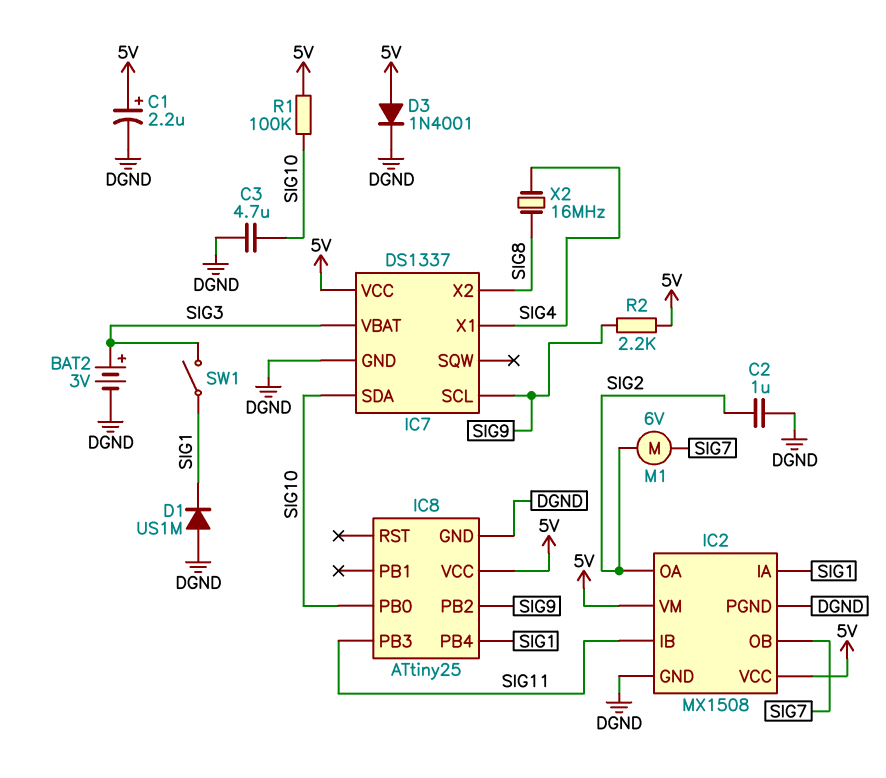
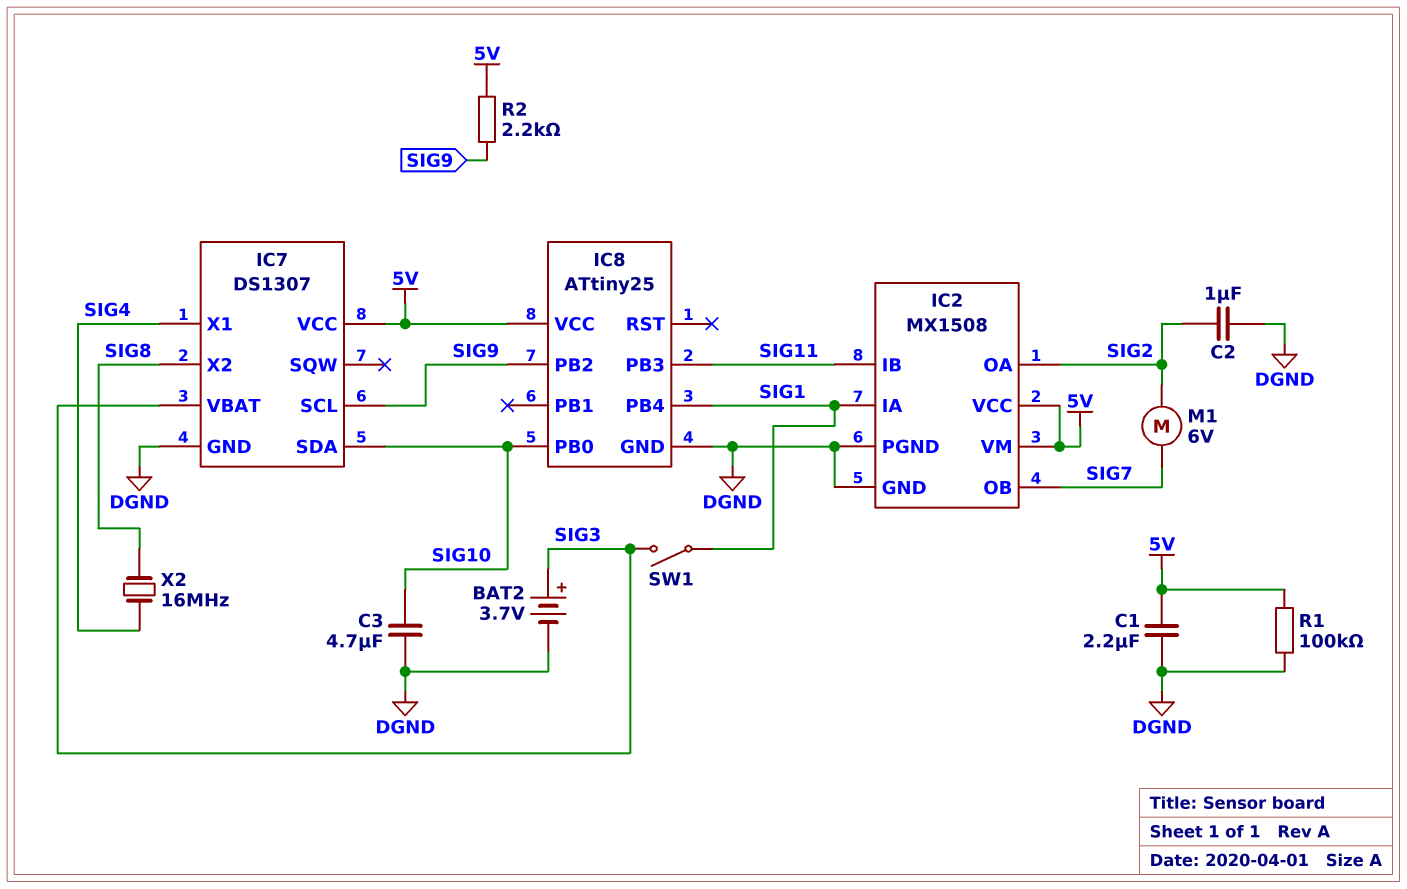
BAT2: 3V (plus SIG3, minus DGND) -> 3.7V (plus SIG3, minus DGND)
C1: 2.2uF (plus 5V, minus DGND) -> 2.2uF (5V, DGND)
D1: diode US1M (A DGND, K SIG1) -> none
D3: diode 1N4001 (A 5V, K DGND) -> none
IC7: DS1337 -> DS1307
R1: 100k (5V, SIG10) -> 100k (5V, DGND)

